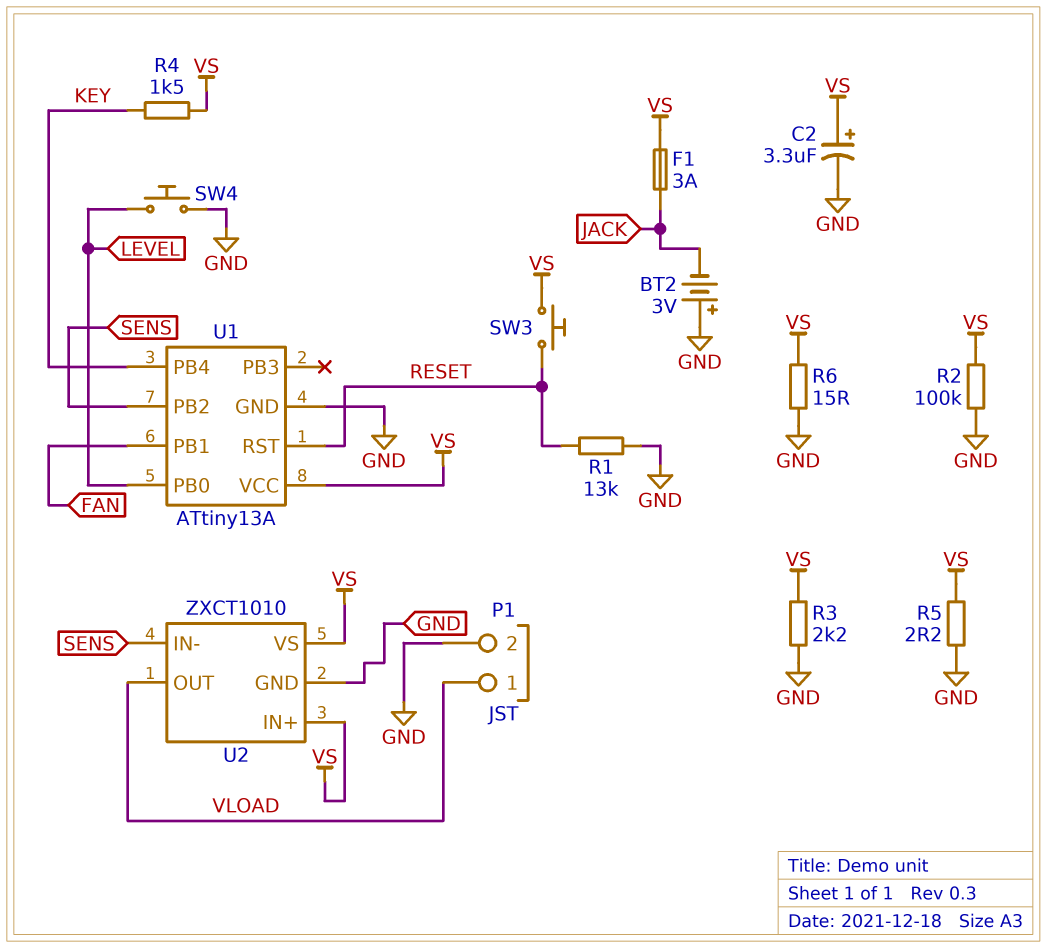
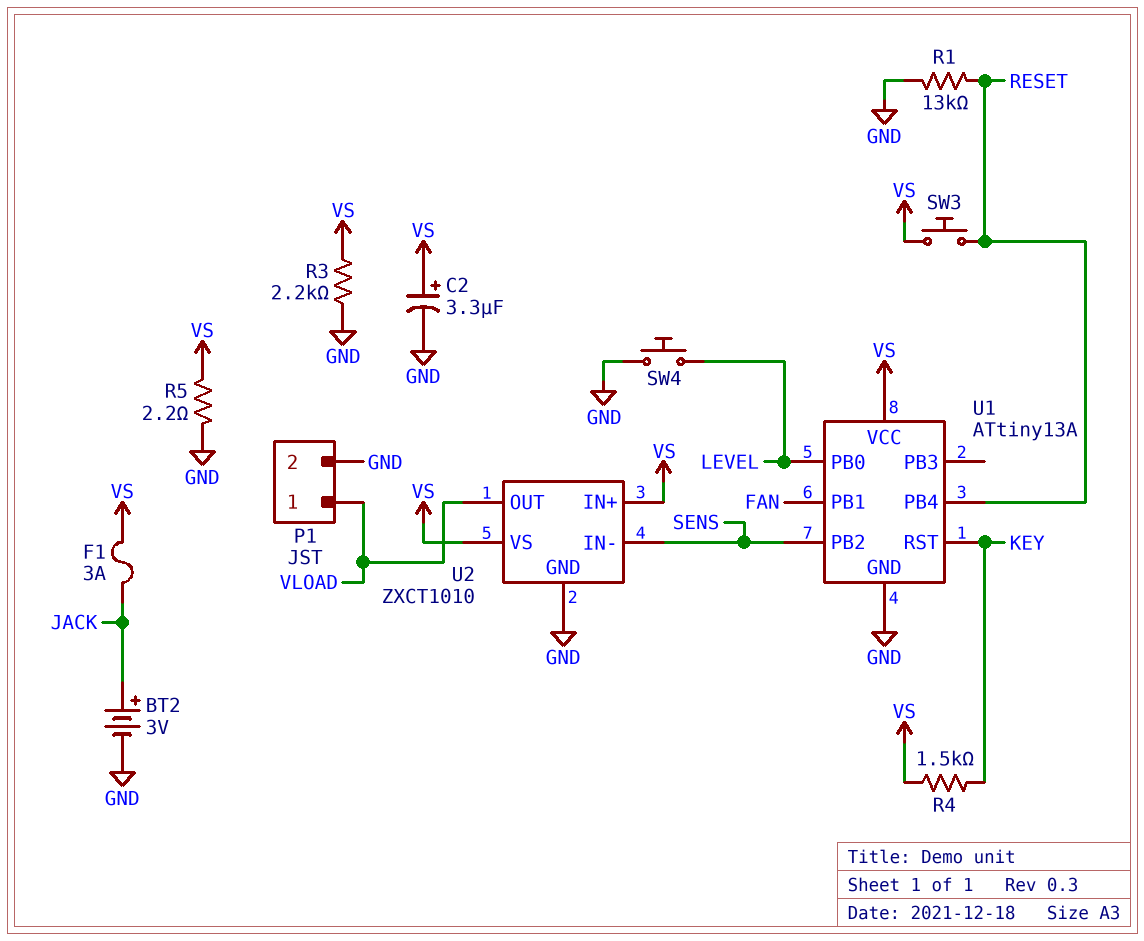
BT2: 3V (plus GND, minus JACK) -> 3V (plus JACK, minus GND)
R2: 100k (GND, VS) -> none
R6: 15 (GND, VS) -> none
U1 pin PB4: KEY -> RESET
U1 pin RST: RESET -> KEY

